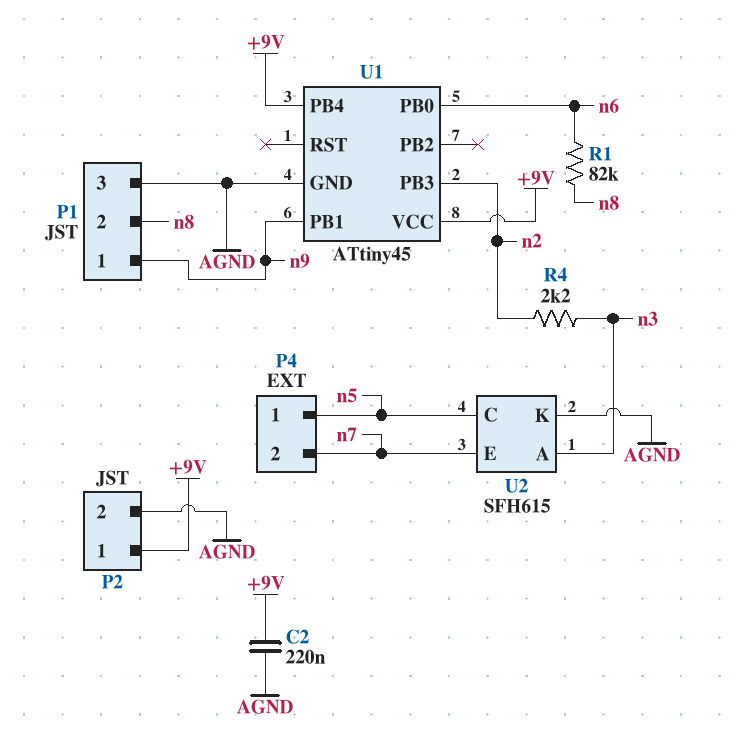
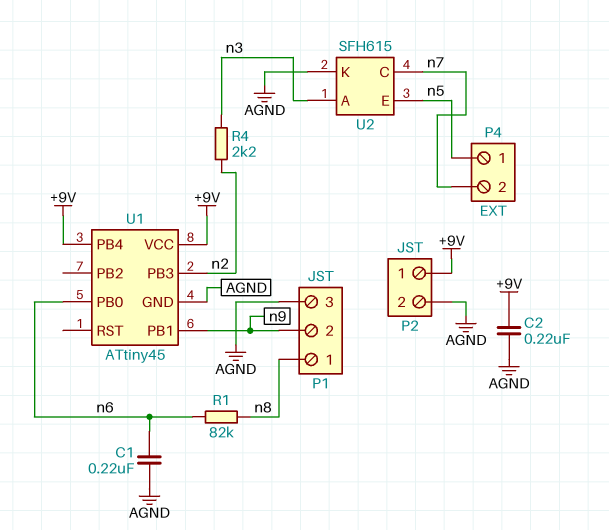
C1: none -> 220nF (AGND, n6)
P1 pin 1: n9 -> n8
P1 pin 2: n8 -> n9
U2 pin C: n5 -> n7
U2 pin E: n7 -> n5

